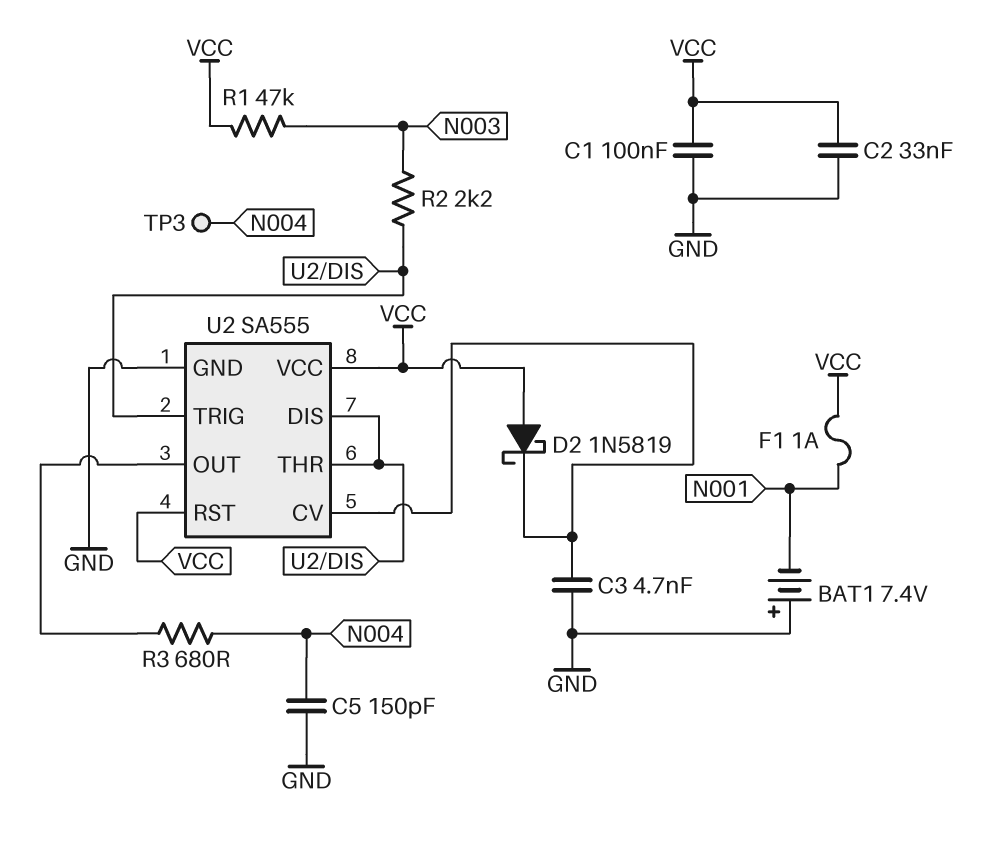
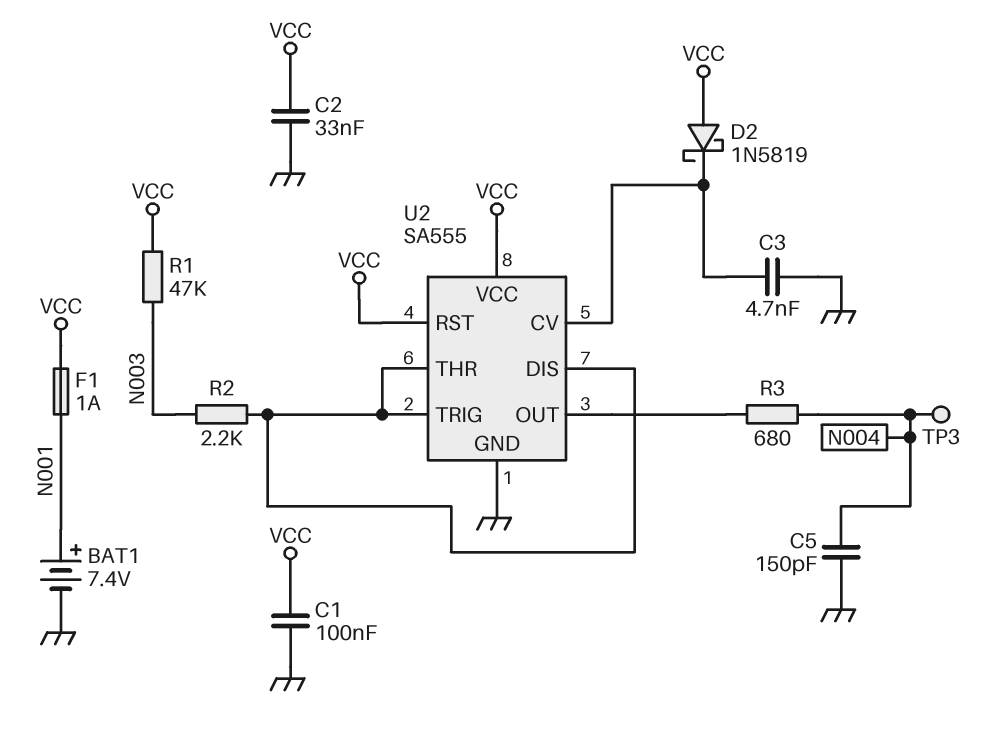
BAT1: 7.4V (plus GND, minus N001) -> 7.4V (plus N001, minus GND)

